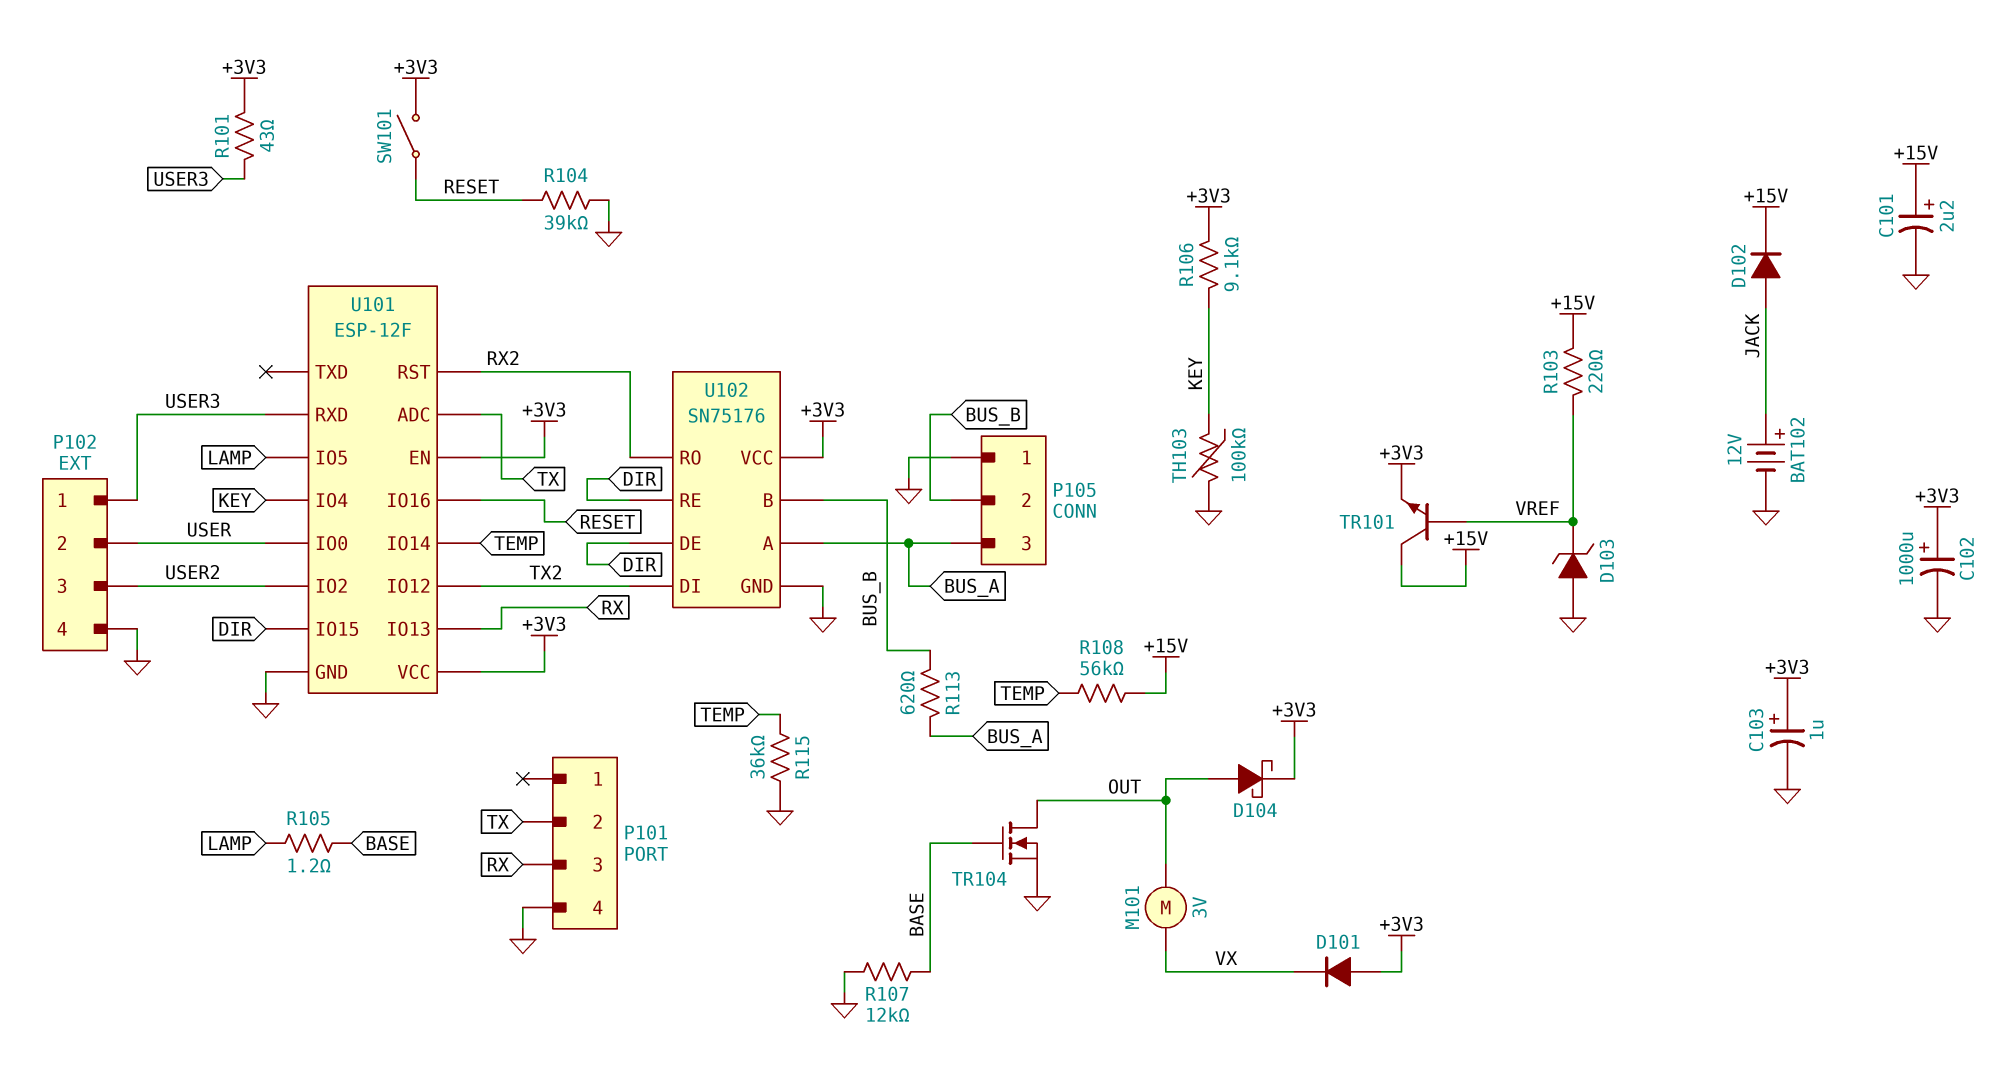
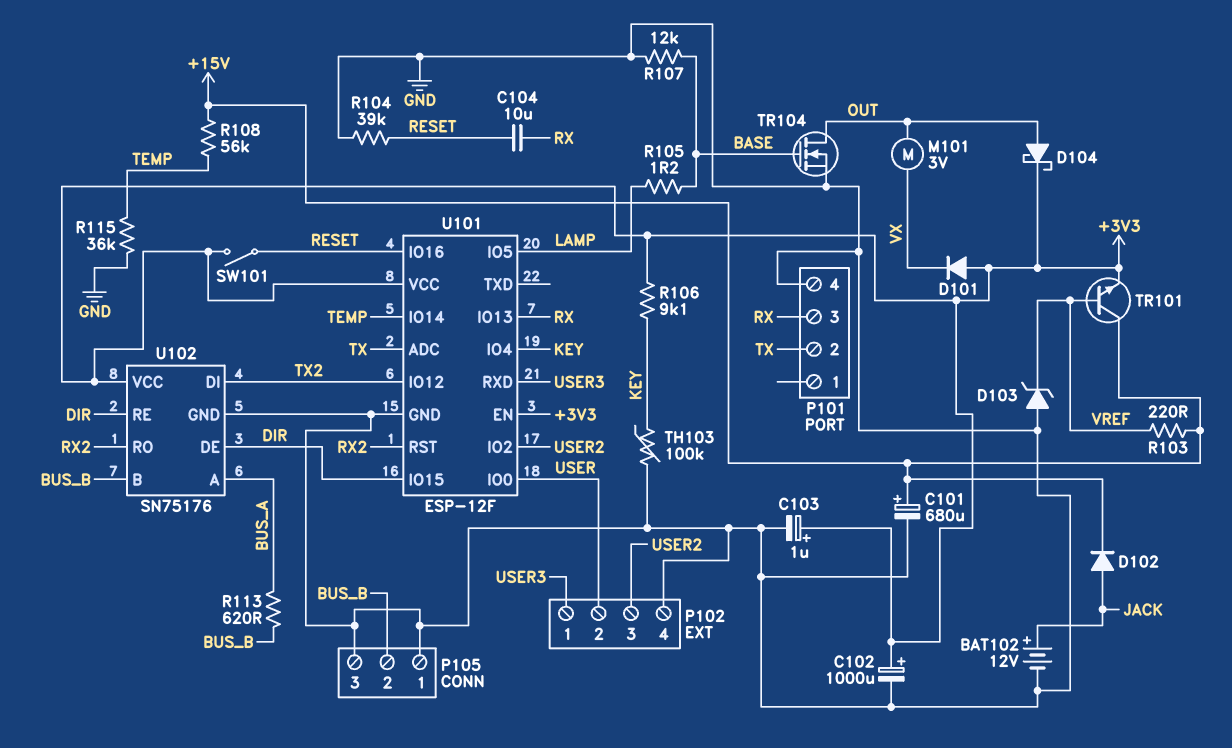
C101: 2.2uF (plus +15V, minus GND) -> 680uF (plus +15V, minus GND)
C104: none -> 10uF (RESET, RX)
P105 pin 3: BUS_A -> GND
R101: 43 (+3V3, USER3) -> none

